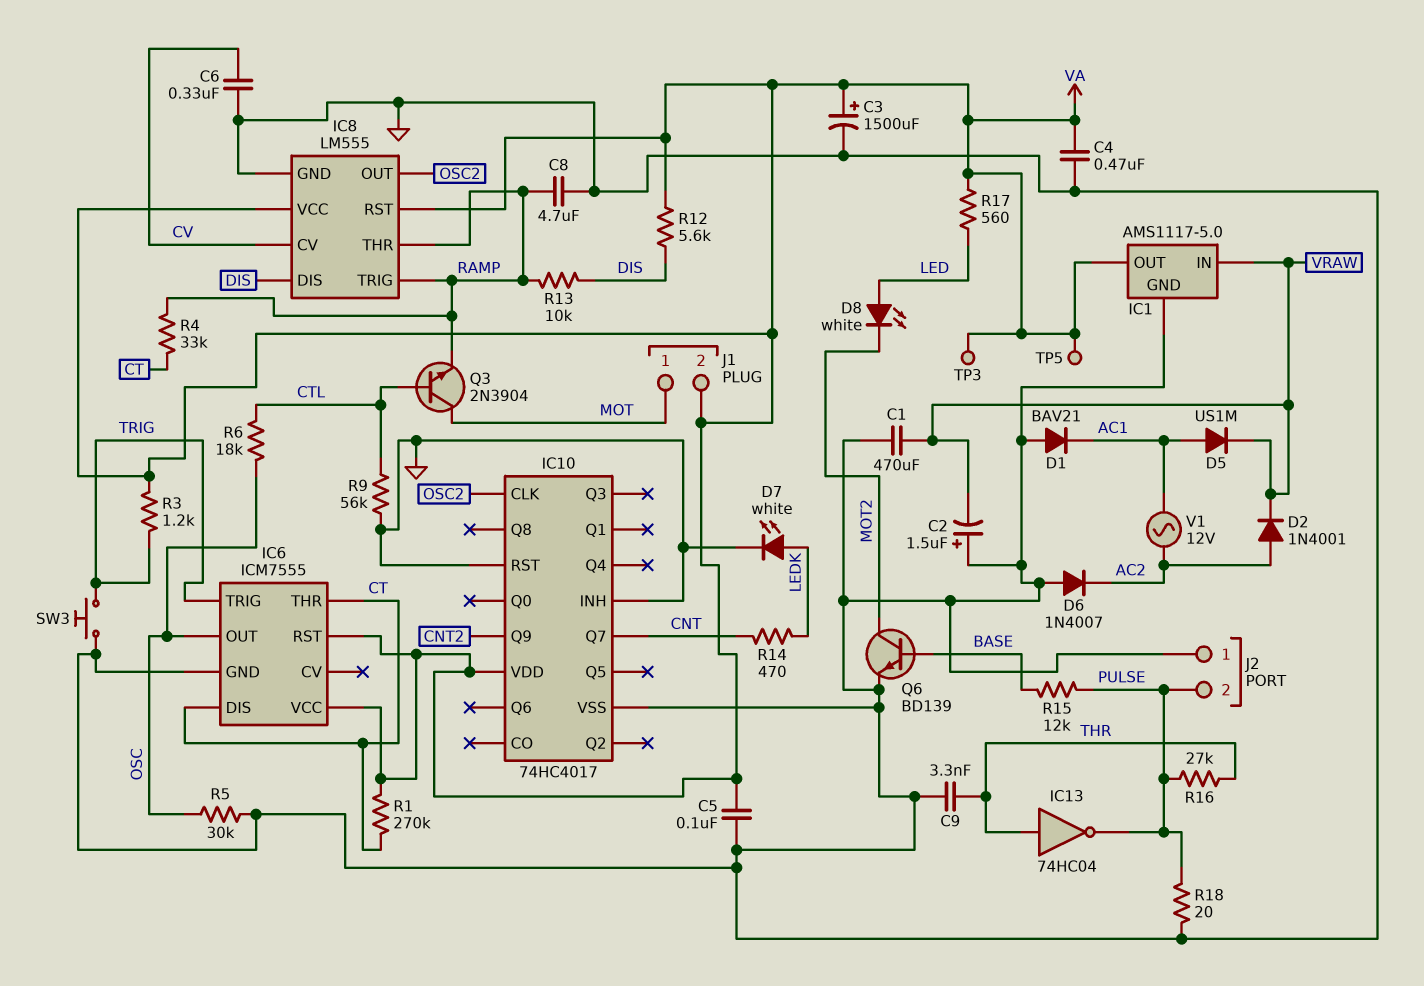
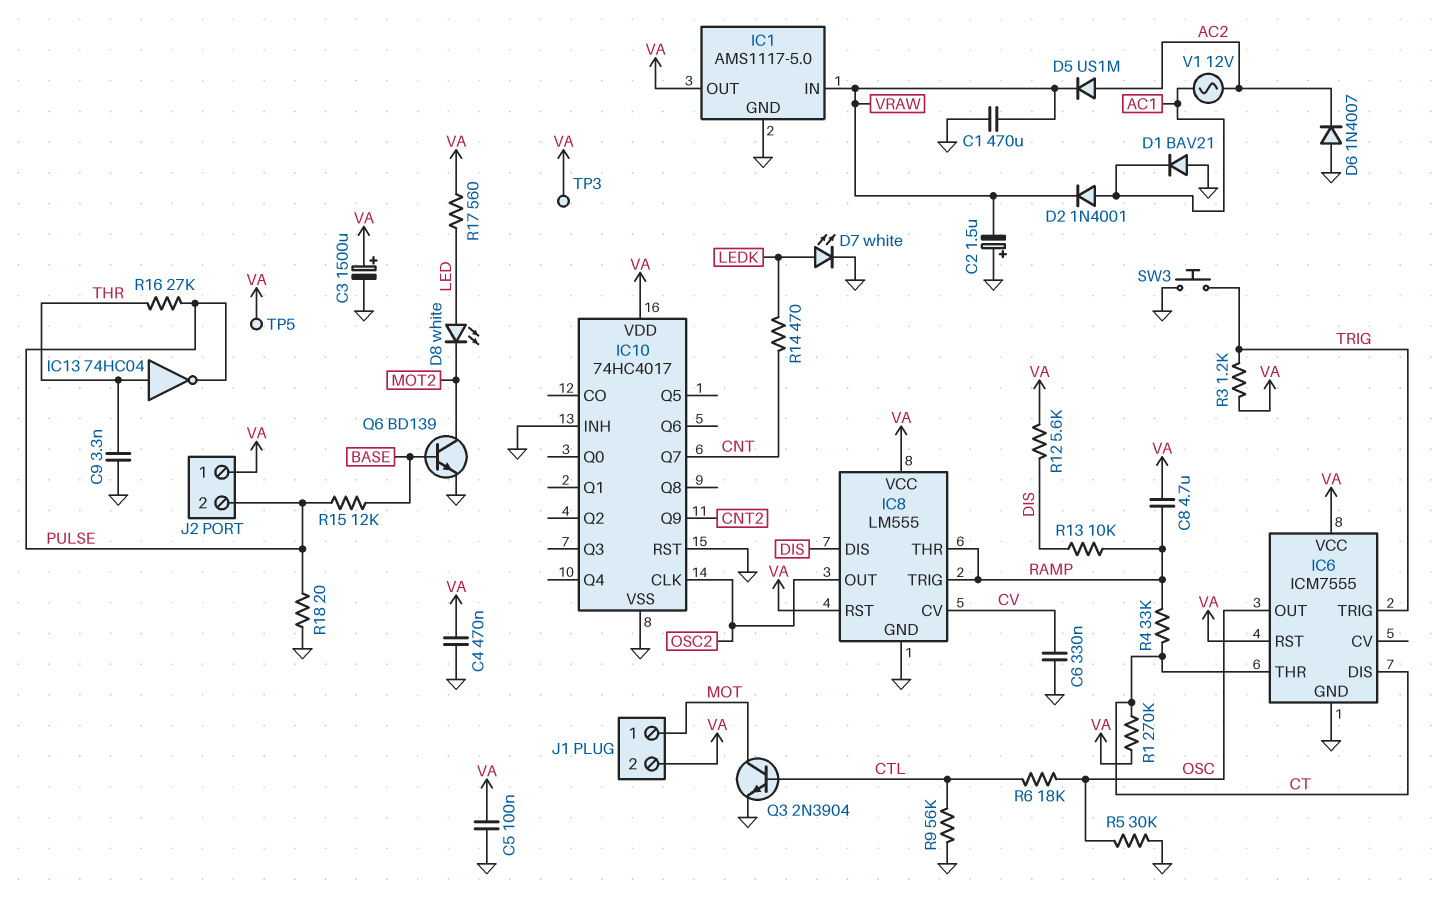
C8: 4.7uF (GND, RAMP) -> 4.7uF (RAMP, VA)
D2: diode 1N4001 (A AC2, K VRAW) -> diode 1N4001 (A AC1, K VRAW)
D5: diode US1M (A AC1, K VRAW) -> diode US1M (A AC2, K VRAW)
J2 pin 1: GND -> VA
Q3: NPN 2N3904 (B CTL, C MOT, E RAMP) -> NPN 2N3904 (B CTL, C MOT, E GND)

